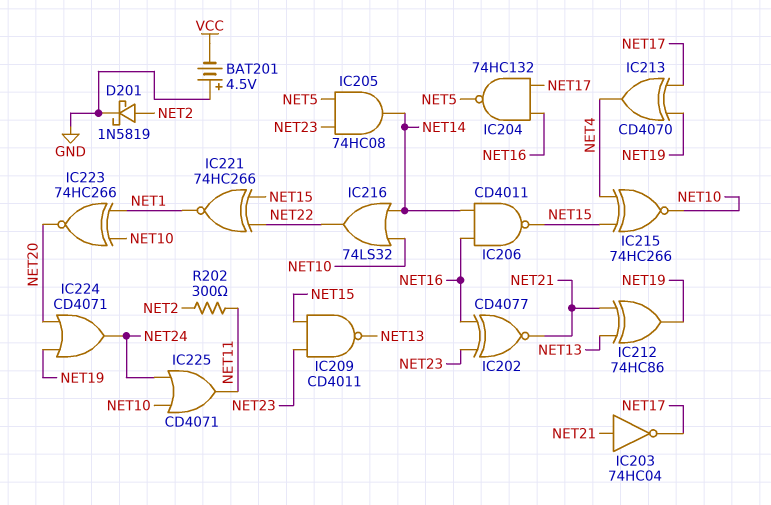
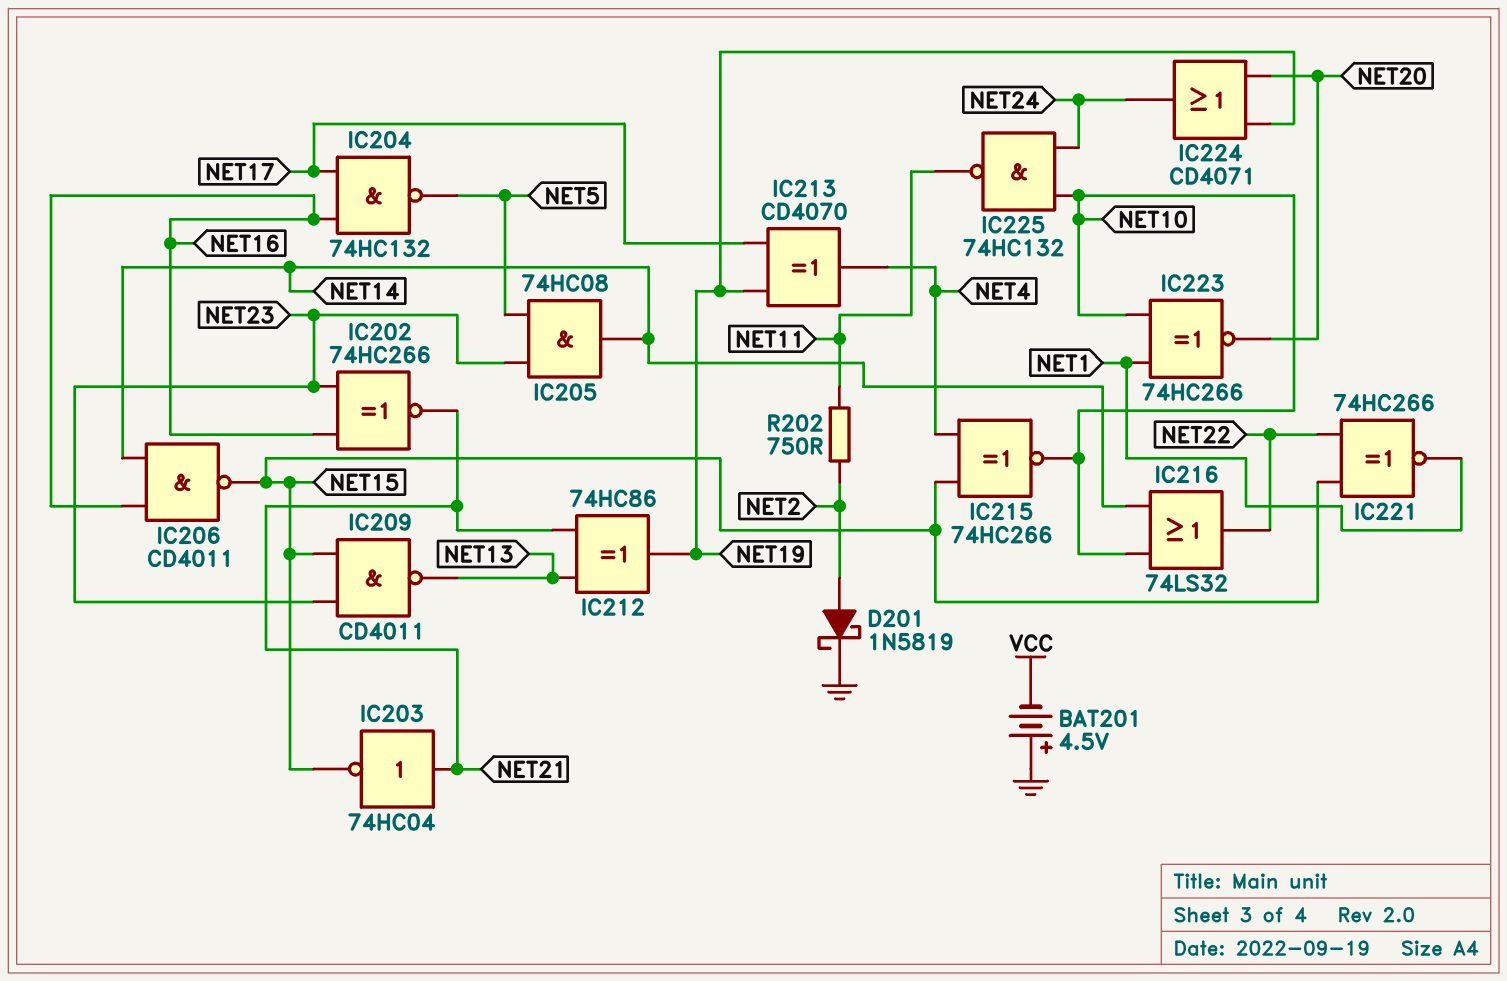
IC202: XNOR CD4077 (in NET16, in NET23, out NET21) -> XNOR 74HC266 (in NET16, in NET23, out NET21)
IC203: NOT 74HC04 (in NET21, out NET17) -> NOT 74HC04 (in NET21, out NET15)
IC225: OR CD4071 (in NET10, in NET24, out NET11) -> NAND 74HC132 (in NET10, in NET24, out NET11)
R202: 300 (NET2, NET11) -> 750 (NET2, NET11)

